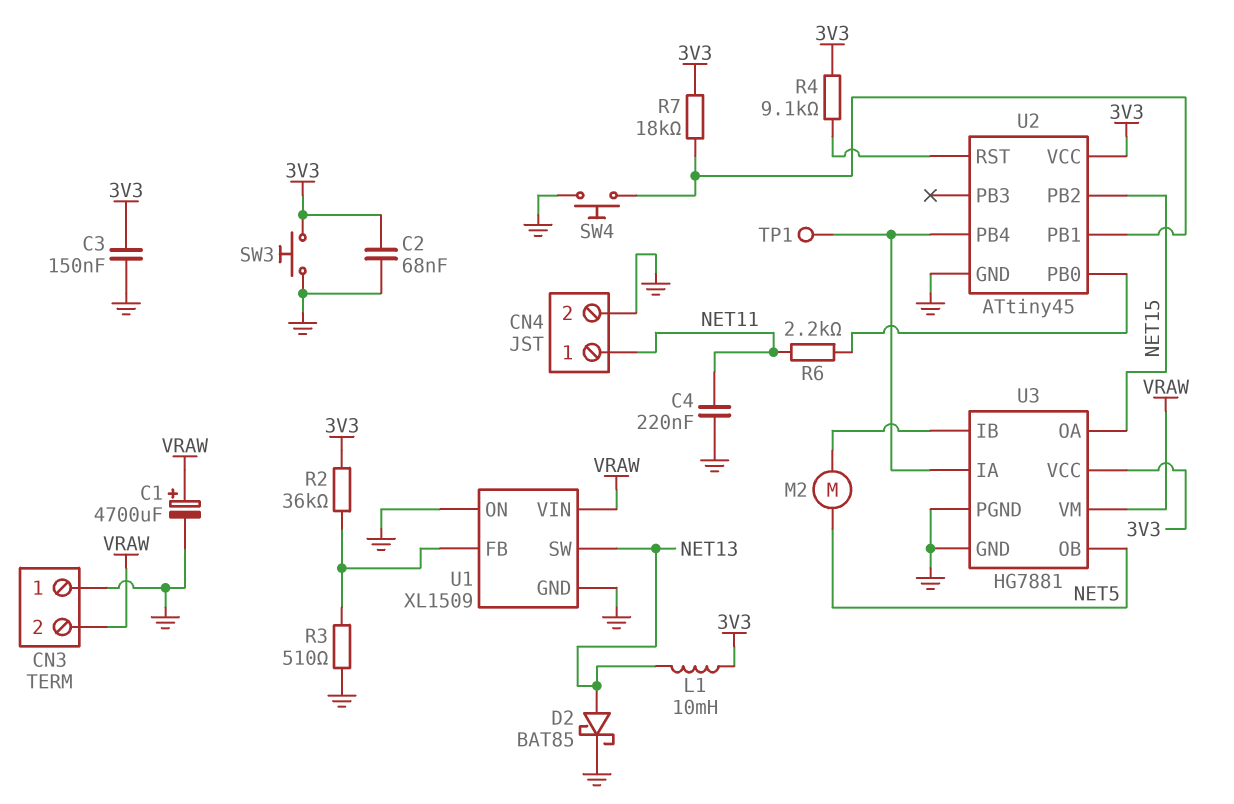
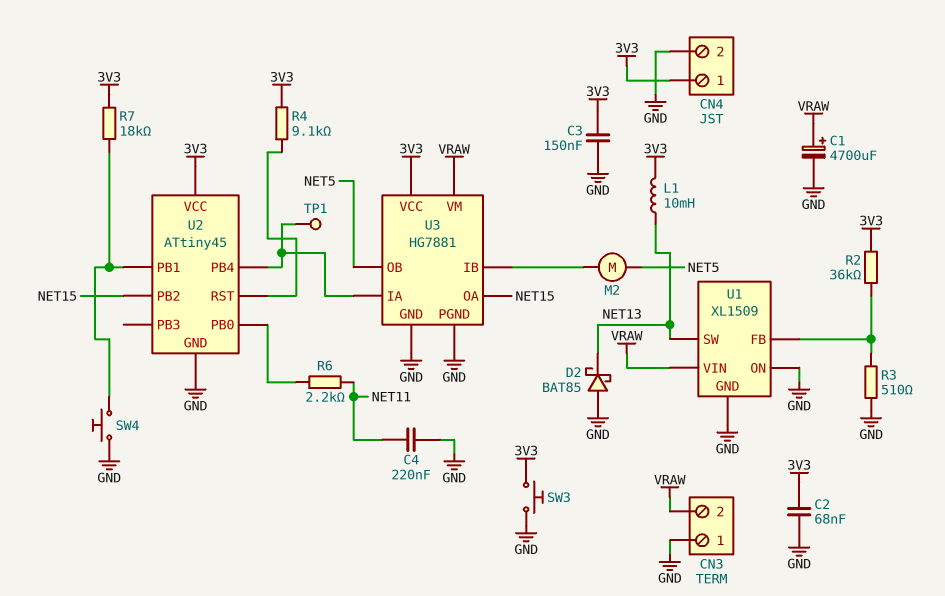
CN4 pin 1: NET11 -> 3V3
D2: schottky BAT85 (A NET13, K GND) -> schottky BAT85 (A GND, K NET13)

